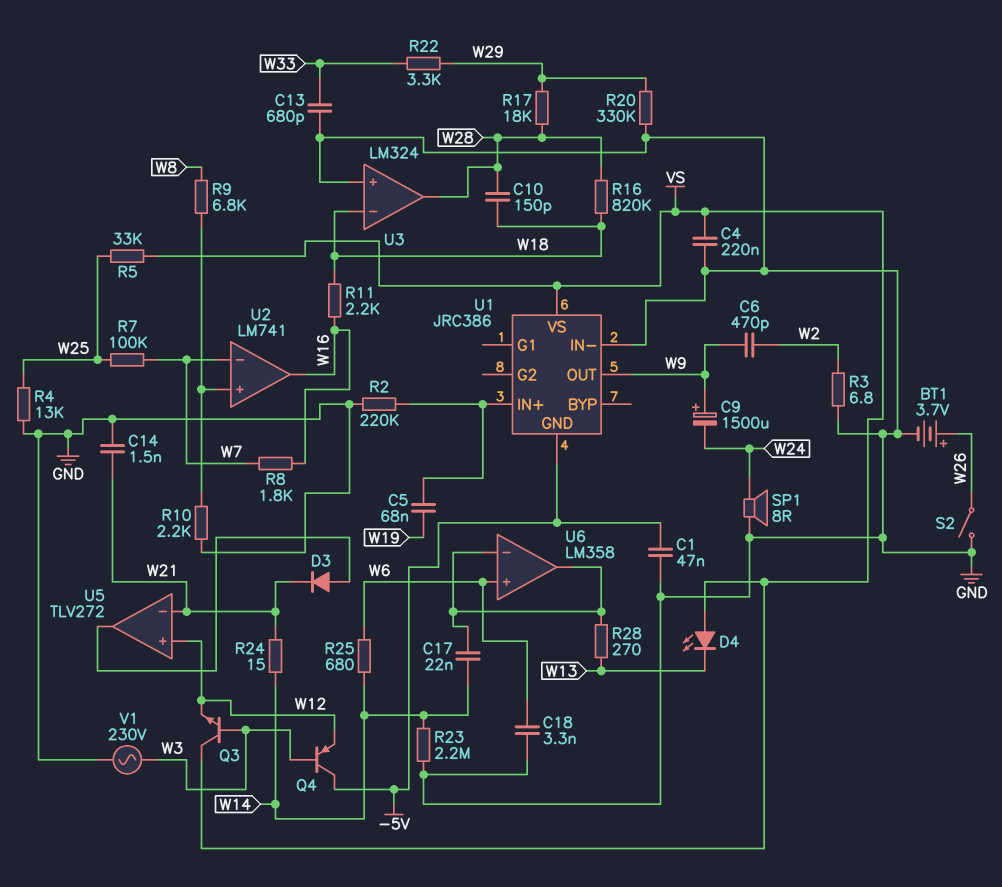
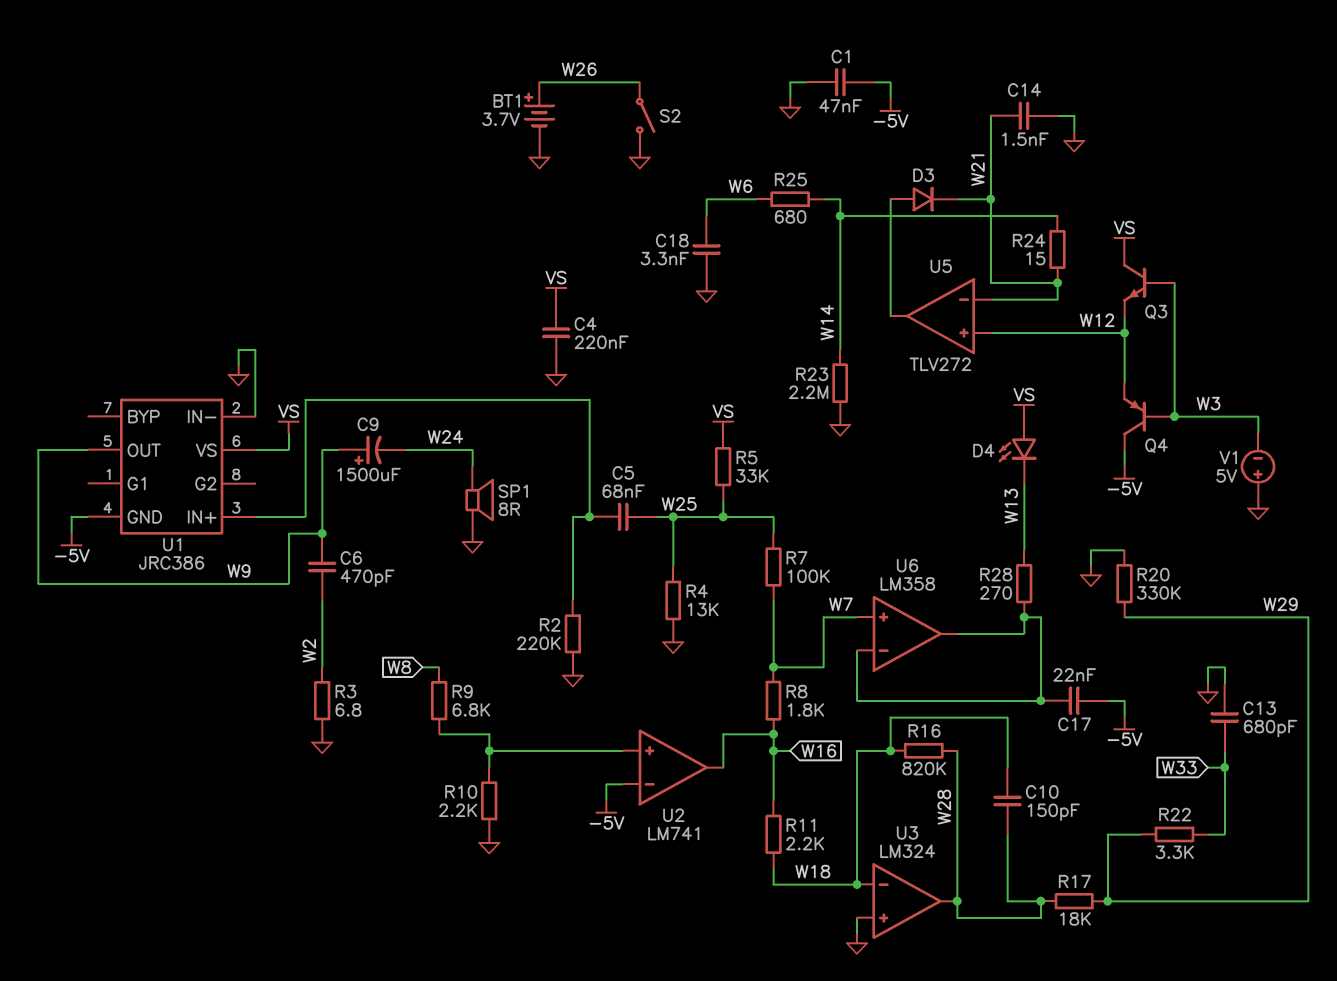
C5: 68nF (U1/IN+, W19) -> 68nF (U1/IN+, W25)
C17: 22nF (U6/in-, W14) -> 22nF (-5V, U6/in-)
U2 pin in-: W7 -> -5V
U6 pin in+: W6 -> W7
V1: AC 230V (GND, W3) -> 5V (plus GND, minus W3)

